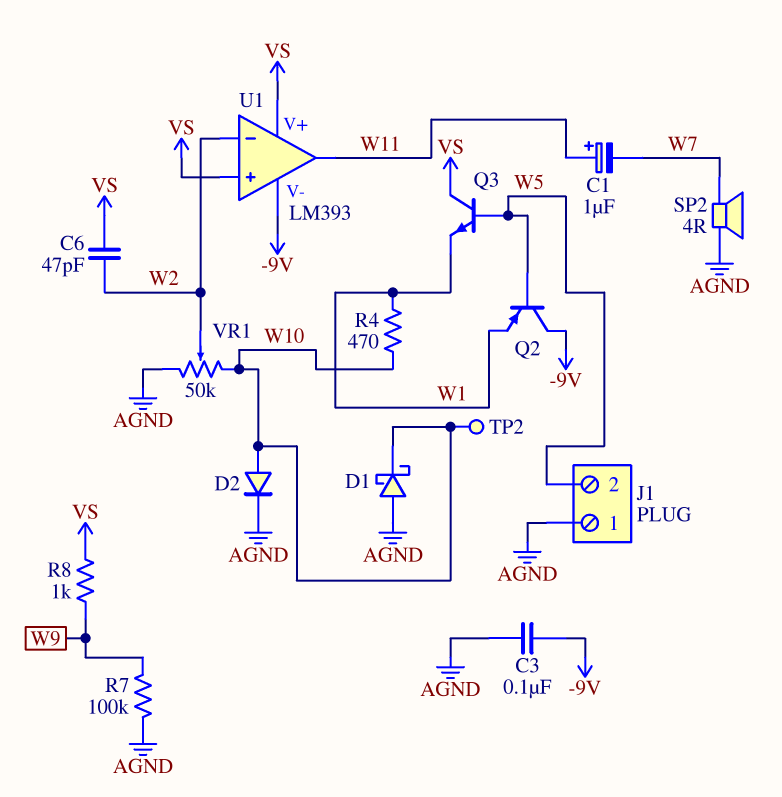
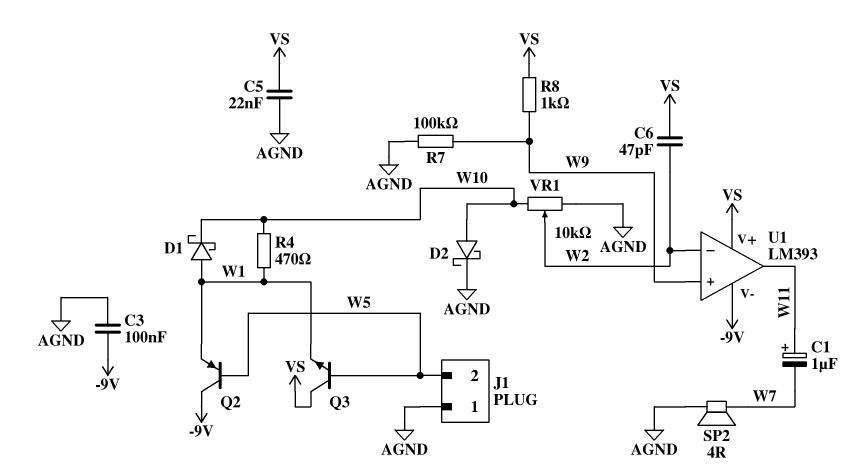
C5: none -> 22nF (AGND, VS)
D1: schottky (A AGND, K W10) -> schottky (A W1, K W10)
D2: diode (A W10, K AGND) -> schottky (A W10, K AGND)
TP2: test point (W10) -> none
U1 pin in+: VS -> W9
VR1: 50k (AGND, W10, wiper W2) -> 10k (AGND, W10, wiper W2)

